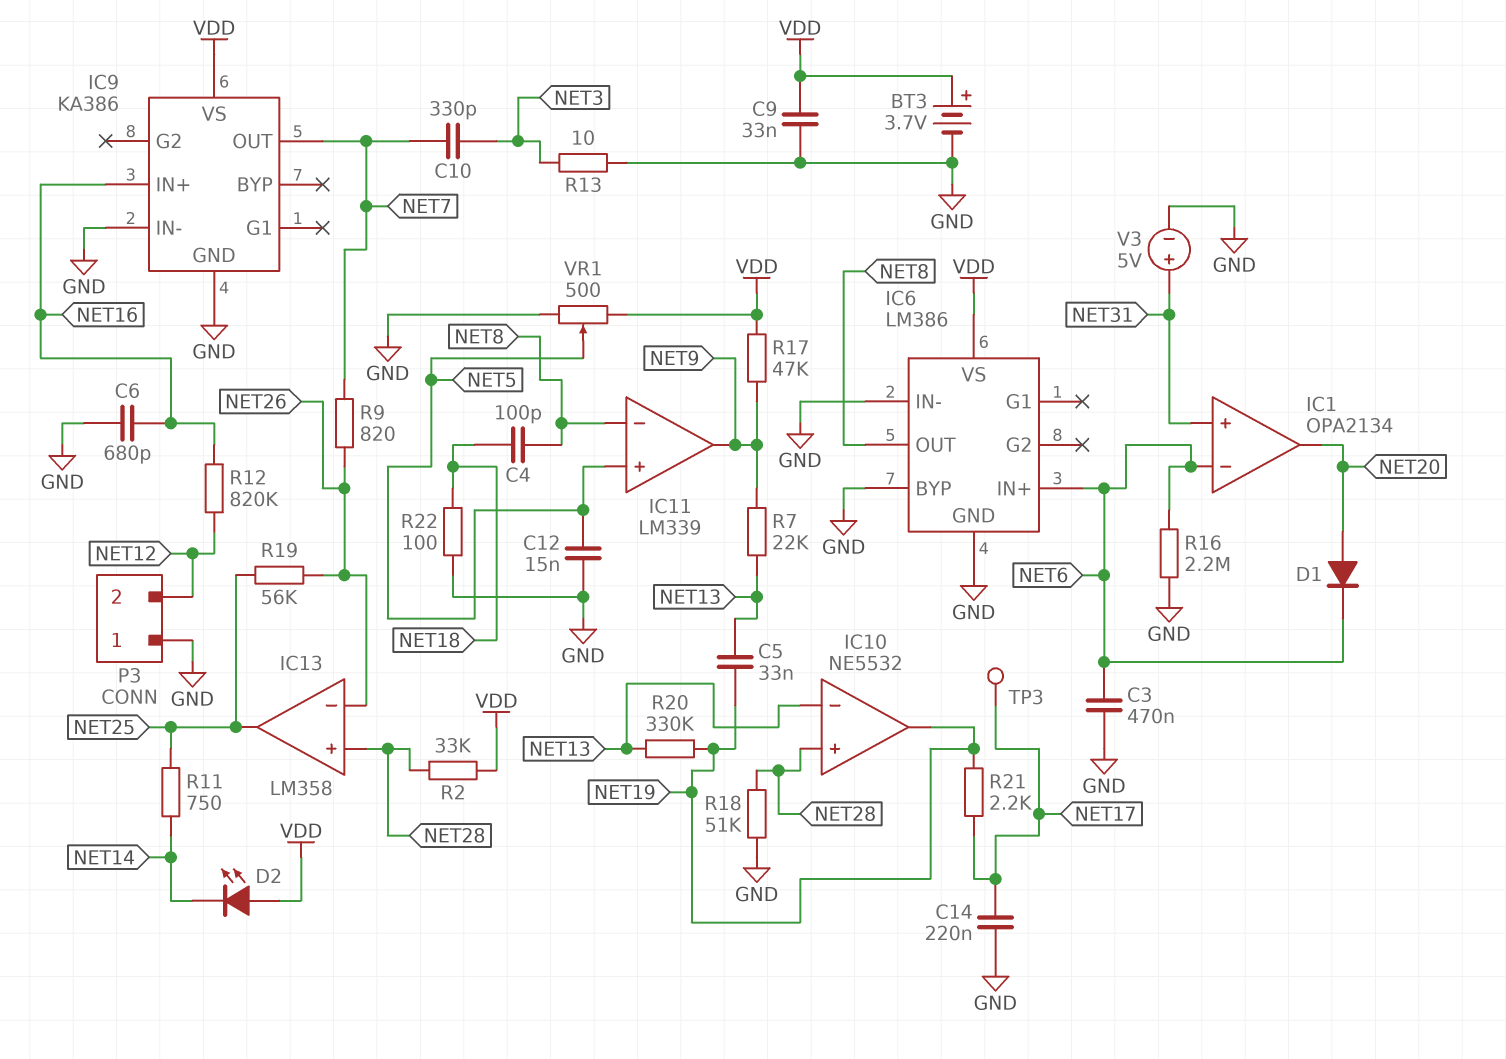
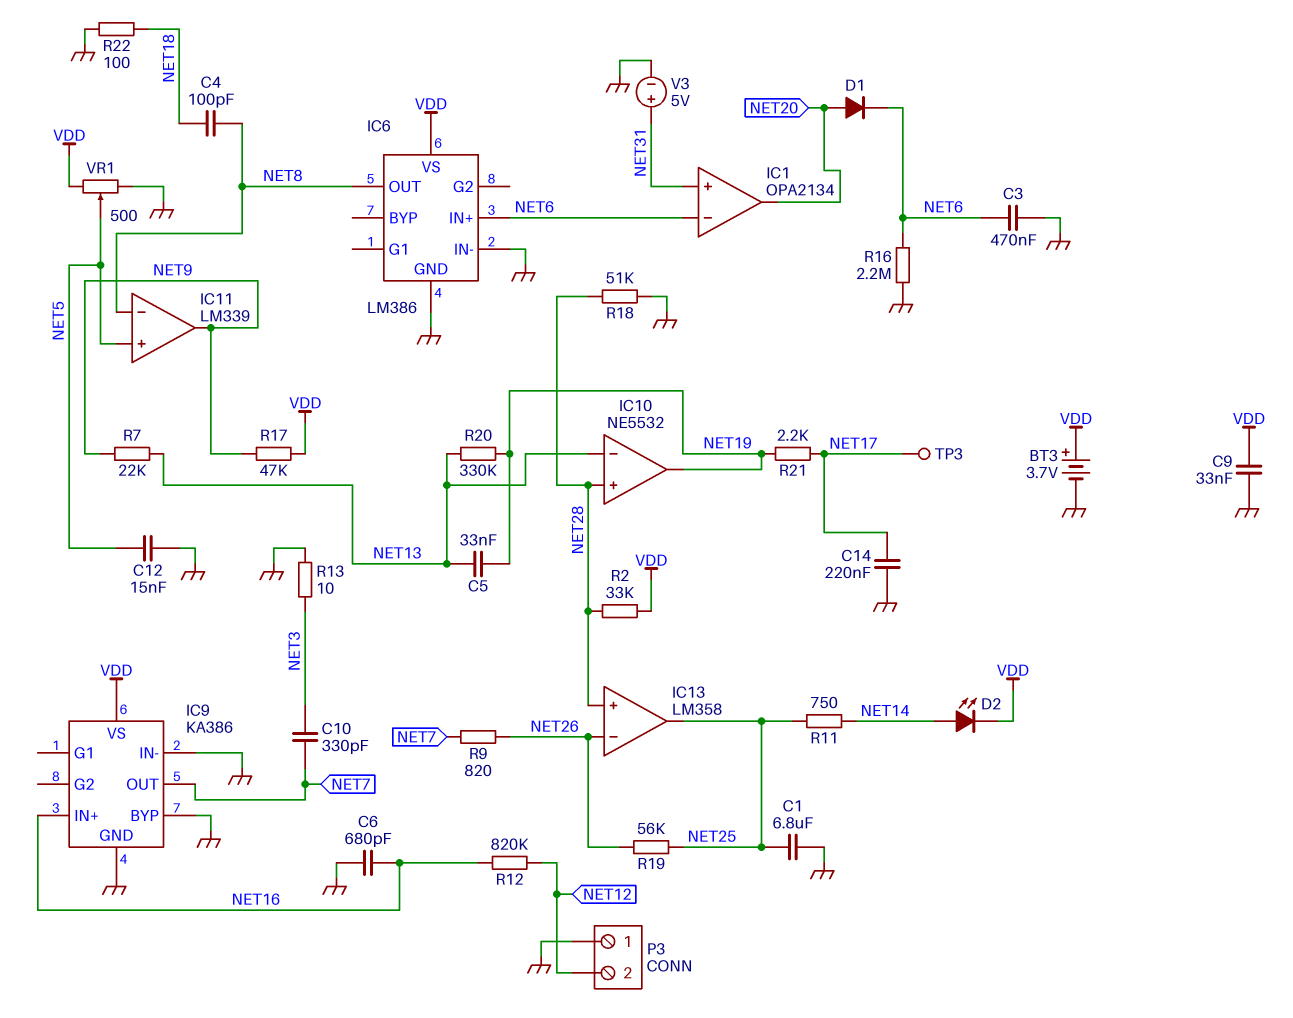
C1: none -> 6.8uF (GND, NET25)
D2: LED (A VDD, K NET14) -> LED (A NET14, K VDD)
IC6 pin BYP: GND -> none
IC9 pin BYP: none -> GND

